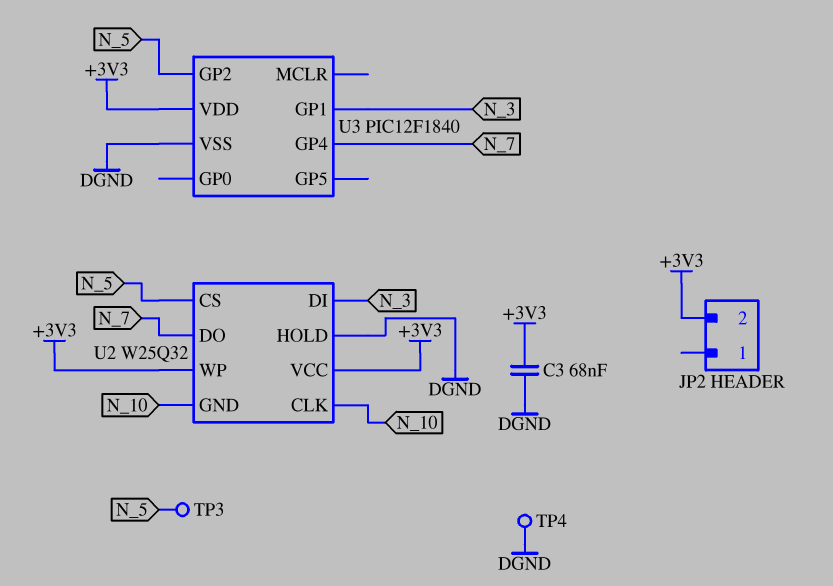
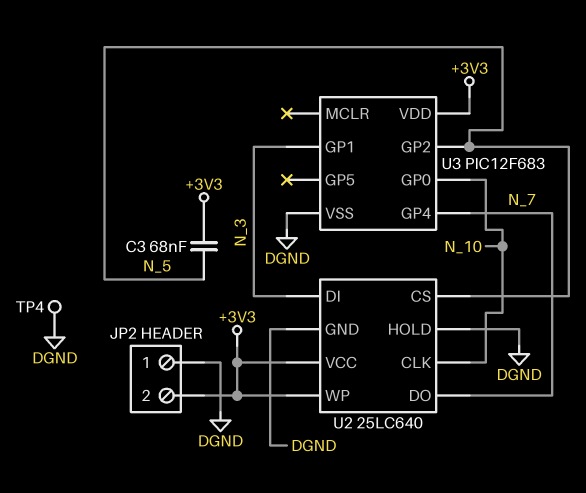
C3: 68nF (+3V3, DGND) -> 68nF (+3V3, N_5)
JP2 pin 1: none -> DGND
TP3: test point (N_5) -> none
U2: W25Q32 -> 25LC640
U2 pin GND: N_10 -> DGND
U3: PIC12F1840 -> PIC12F683
U3 pin GP0: none -> N_10

